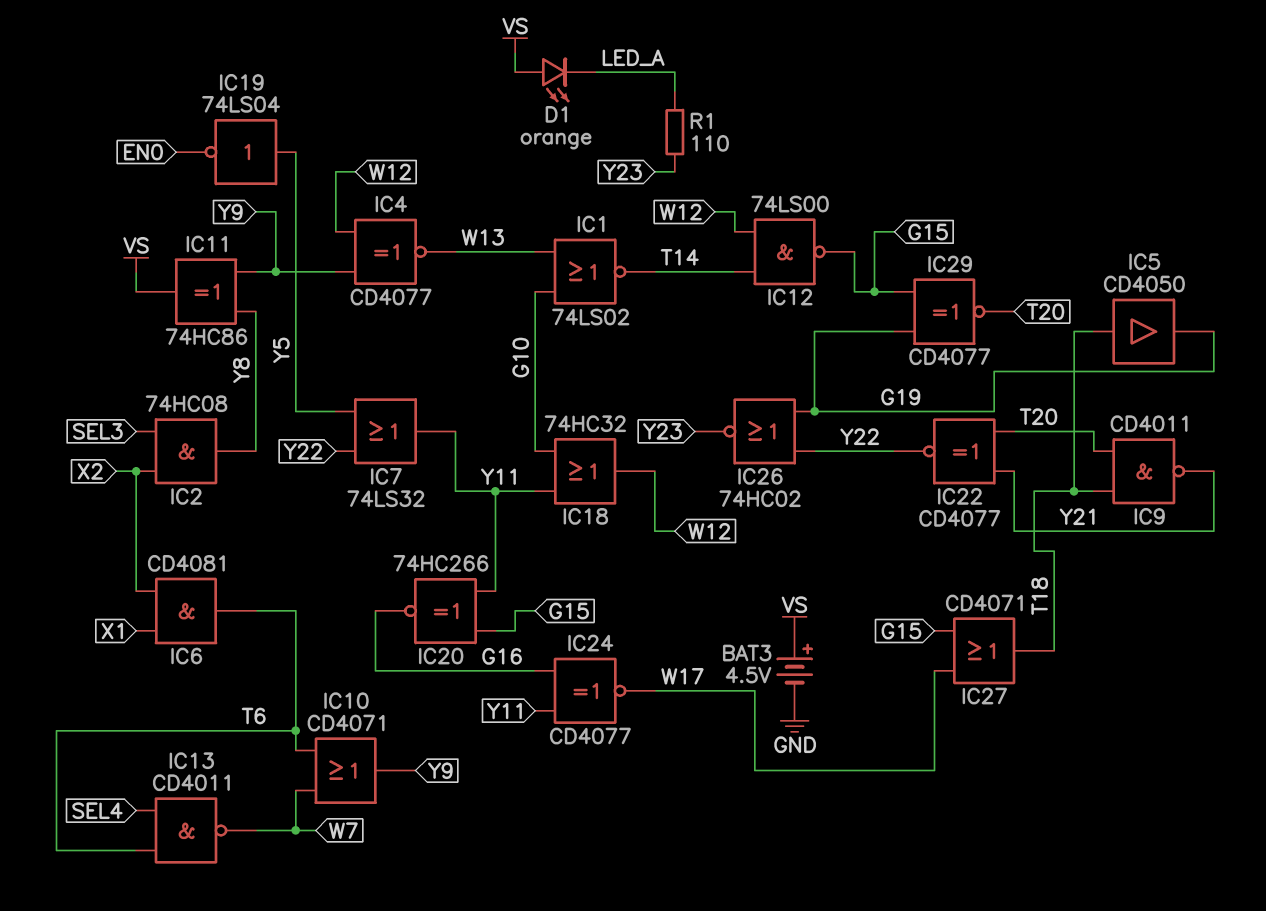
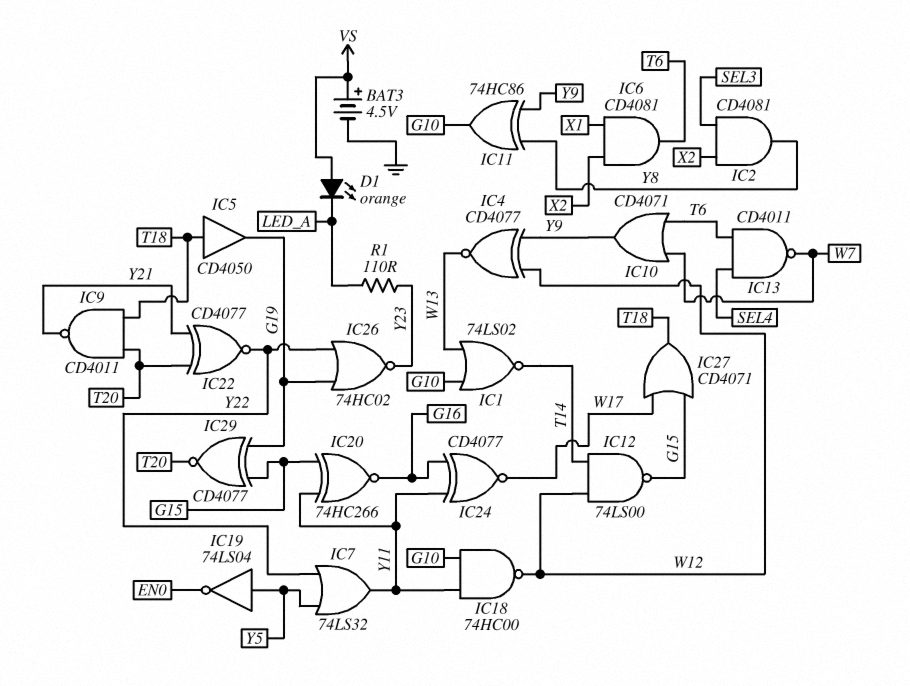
IC2: AND 74HC08 (in SEL3, in X2, out Y8) -> AND CD4081 (in SEL3, in X2, out Y8)
IC11: XOR 74HC86 (in Y8, in Y9, out VS) -> XOR 74HC86 (in Y8, in Y9, out G10)
IC18: OR 74HC32 (in G10, in Y11, out W12) -> NAND 74HC00 (in G10, in Y11, out W12)

